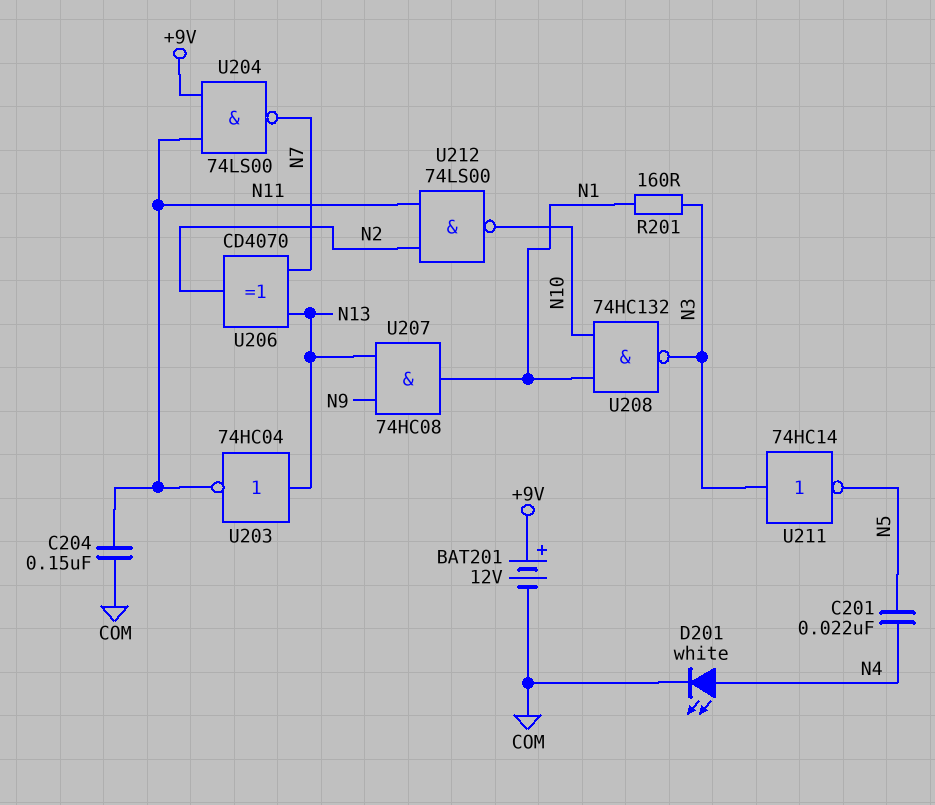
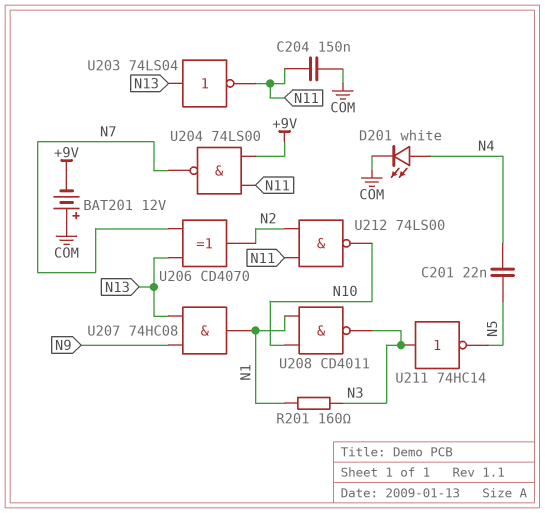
BAT201: 12V (plus +9V, minus COM) -> 12V (plus COM, minus +9V)
U203: NOT 74HC04 (in N13, out N11) -> NOT 74LS04 (in N13, out N11)
U208: NAND 74HC132 (in N1, in N10, out N3) -> NAND CD4011 (in N1, in N10, out N3)

